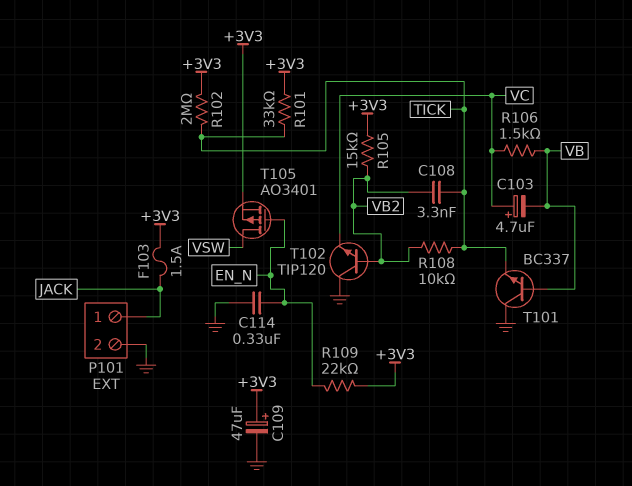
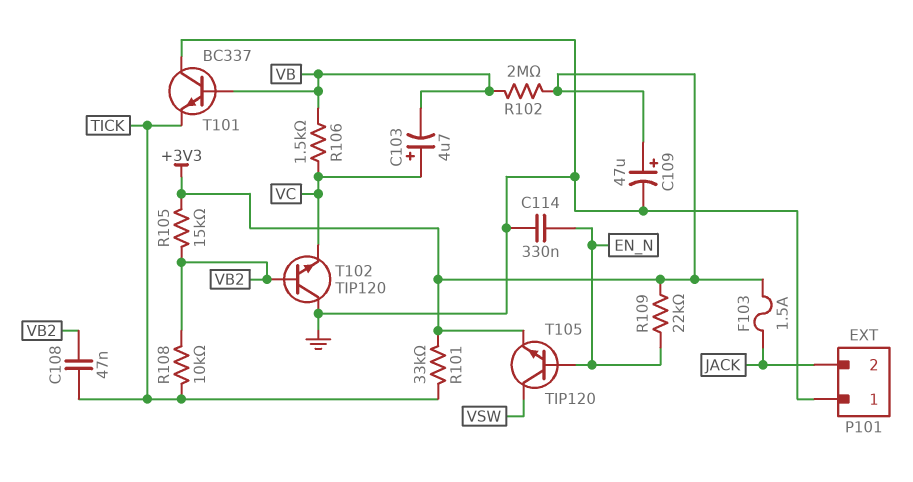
C108: 3.3nF (TICK, VB2) -> 47nF (TICK, VB2)
P101 pin 1: JACK -> GND
P101 pin 2: GND -> JACK
R102: 2M (+3V3, TICK) -> 2M (+3V3, VB)
T105: PMOS AO3401 (G EN_N, D VSW, S +3V3) -> NPN TIP120 (B EN_N, C VSW, E +3V3)

